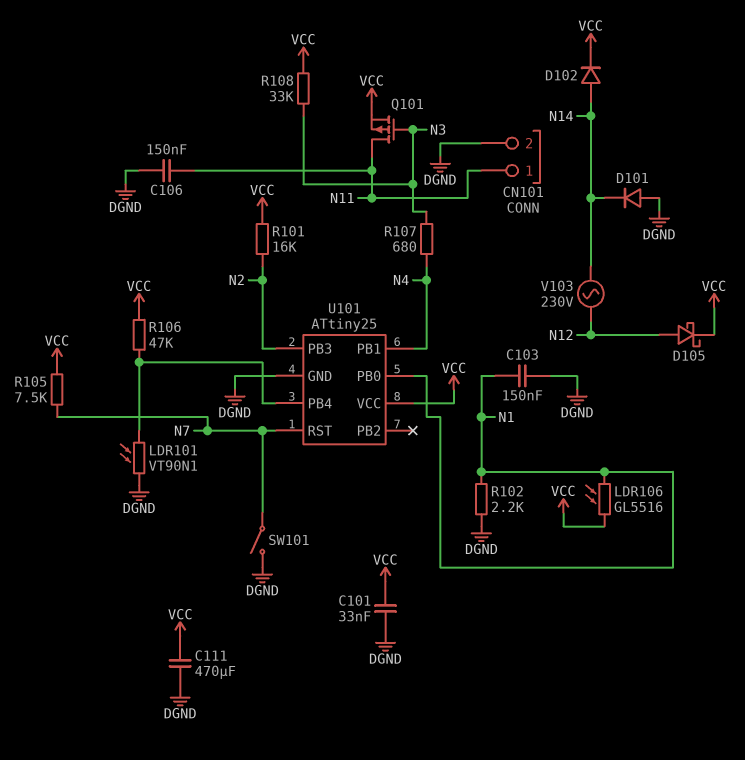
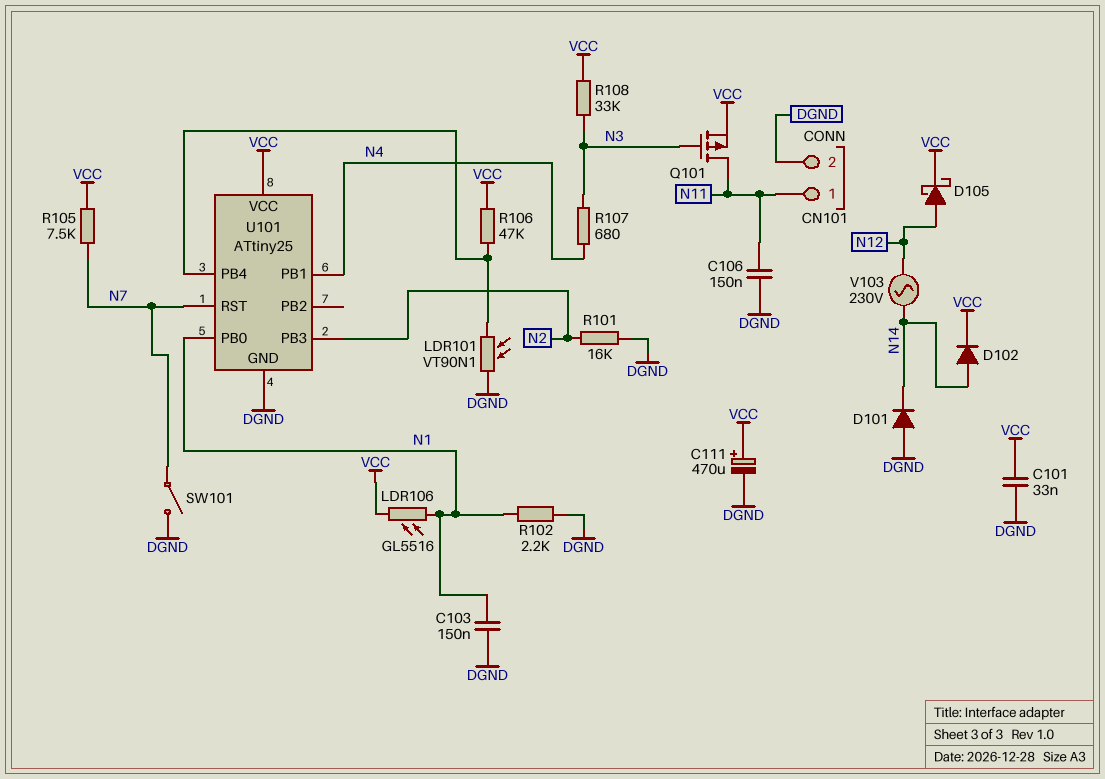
C111: 470uF (DGND, VCC) -> 470uF (plus VCC, minus DGND)
R101: 16k (N2, VCC) -> 16k (DGND, N2)

